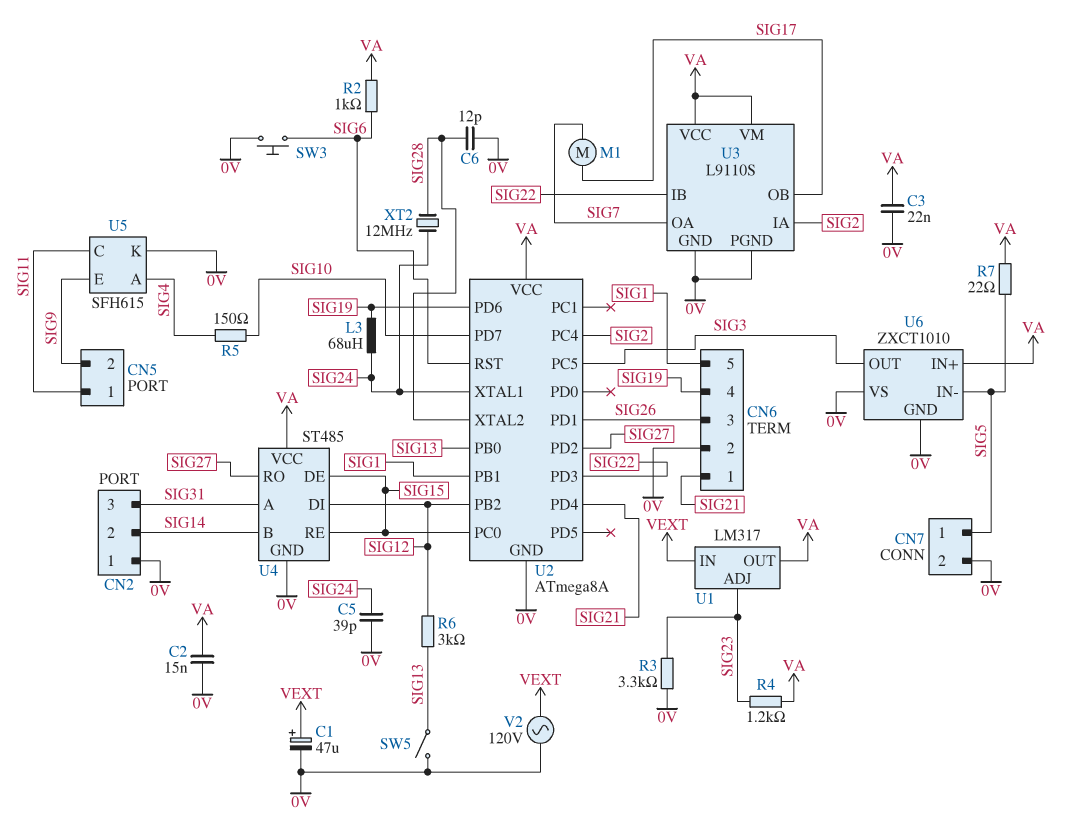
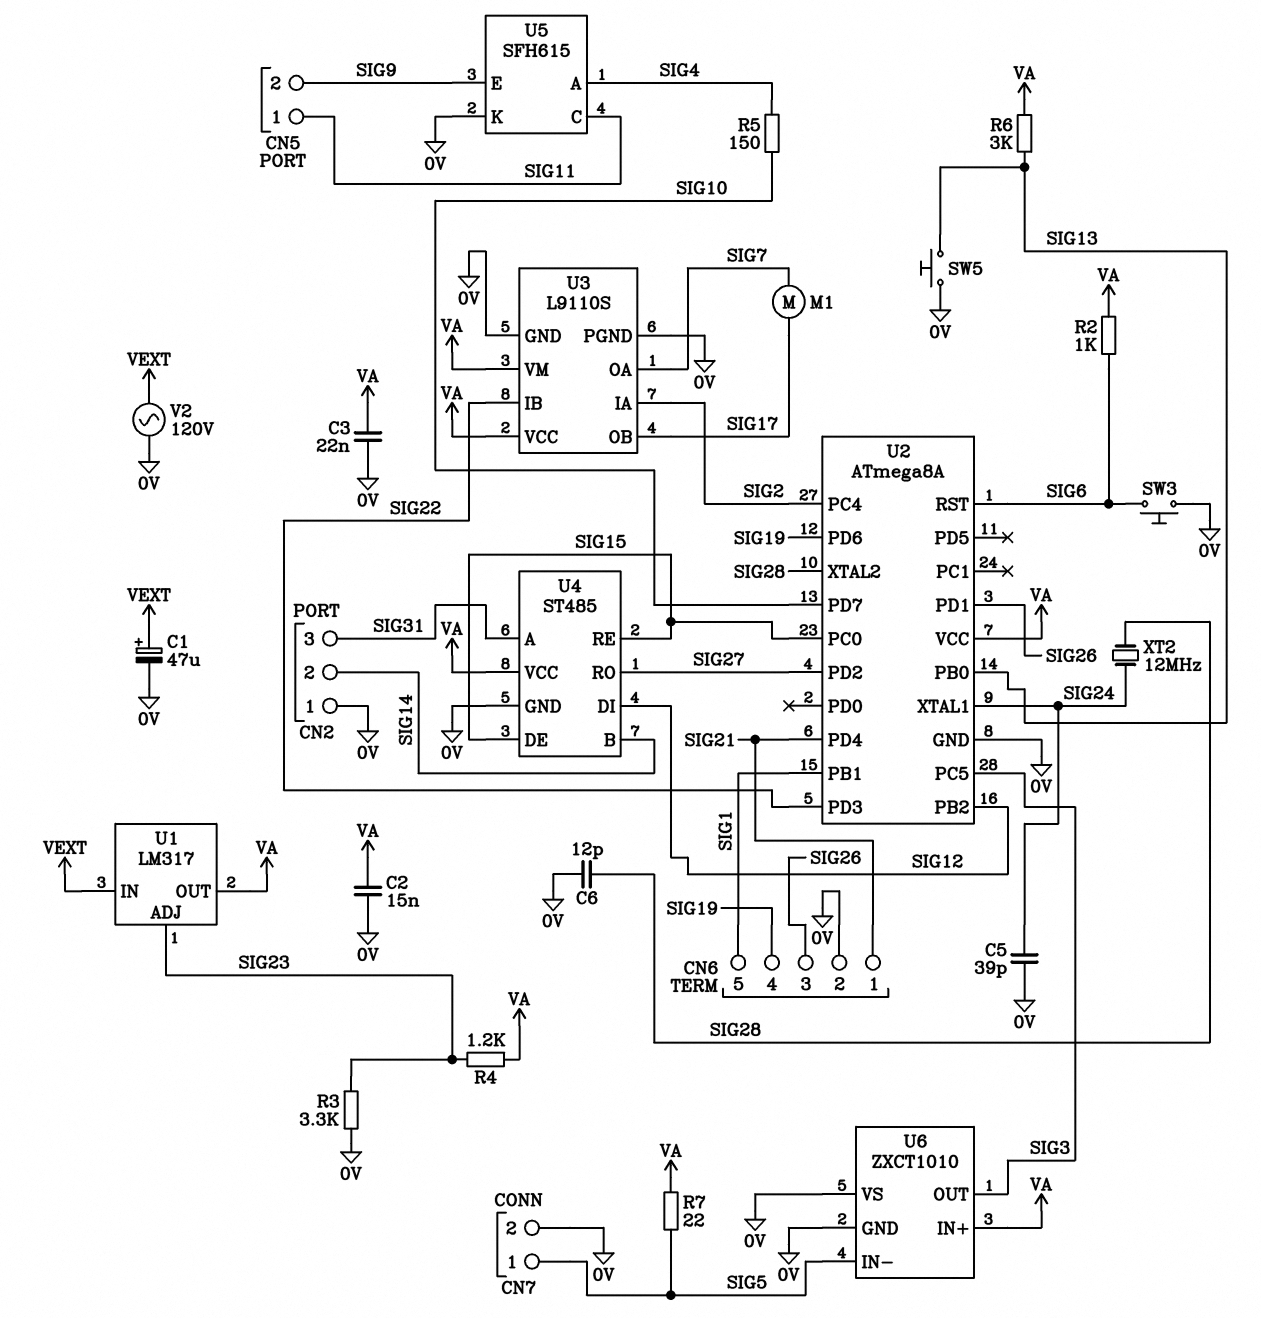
L3: 68uH (SIG19, SIG24) -> none
R6: 3k (SIG12, SIG13) -> 3k (SIG13, VA)
SW5: switch (0V, SIG13) -> button (0V, SIG13)

